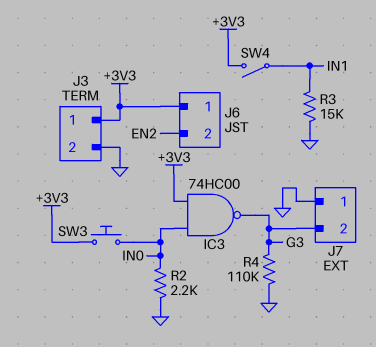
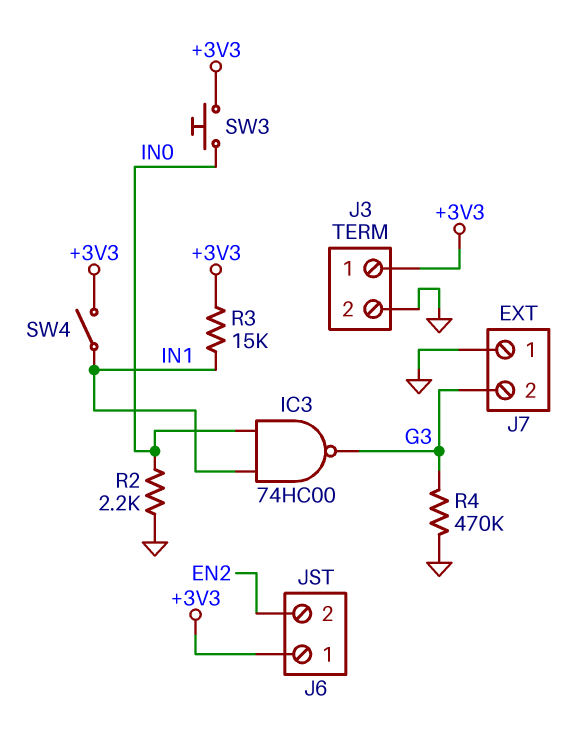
IC3: NAND 74HC00 (in +3V3, in IN0, out G3) -> NAND 74HC00 (in IN0, in IN1, out G3)
R3: 15k (GND, IN1) -> 15k (+3V3, IN1)
R4: 110k (G3, GND) -> 470k (G3, GND)

